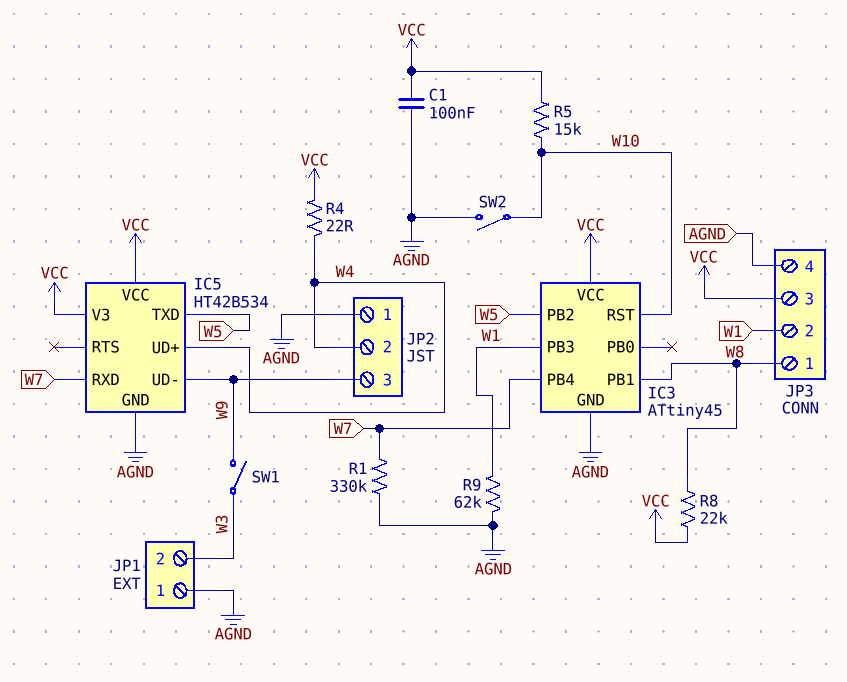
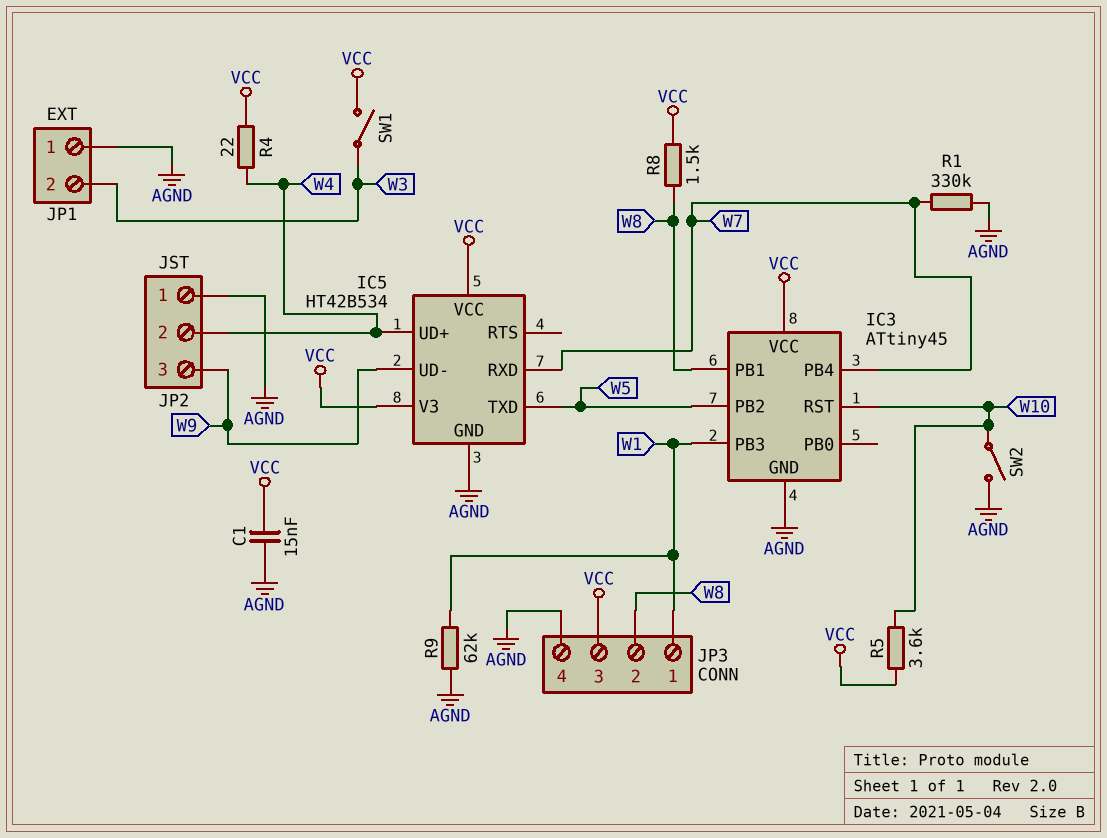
C1: 100nF (AGND, VCC) -> 15nF (AGND, VCC)
JP3 pin 1: W8 -> W1
JP3 pin 2: W1 -> W8
R5: 15k (VCC, W10) -> 3.6k (VCC, W10)
R8: 22k (VCC, W8) -> 1.5k (VCC, W8)
SW1: switch (W3, W9) -> switch (VCC, W3)

